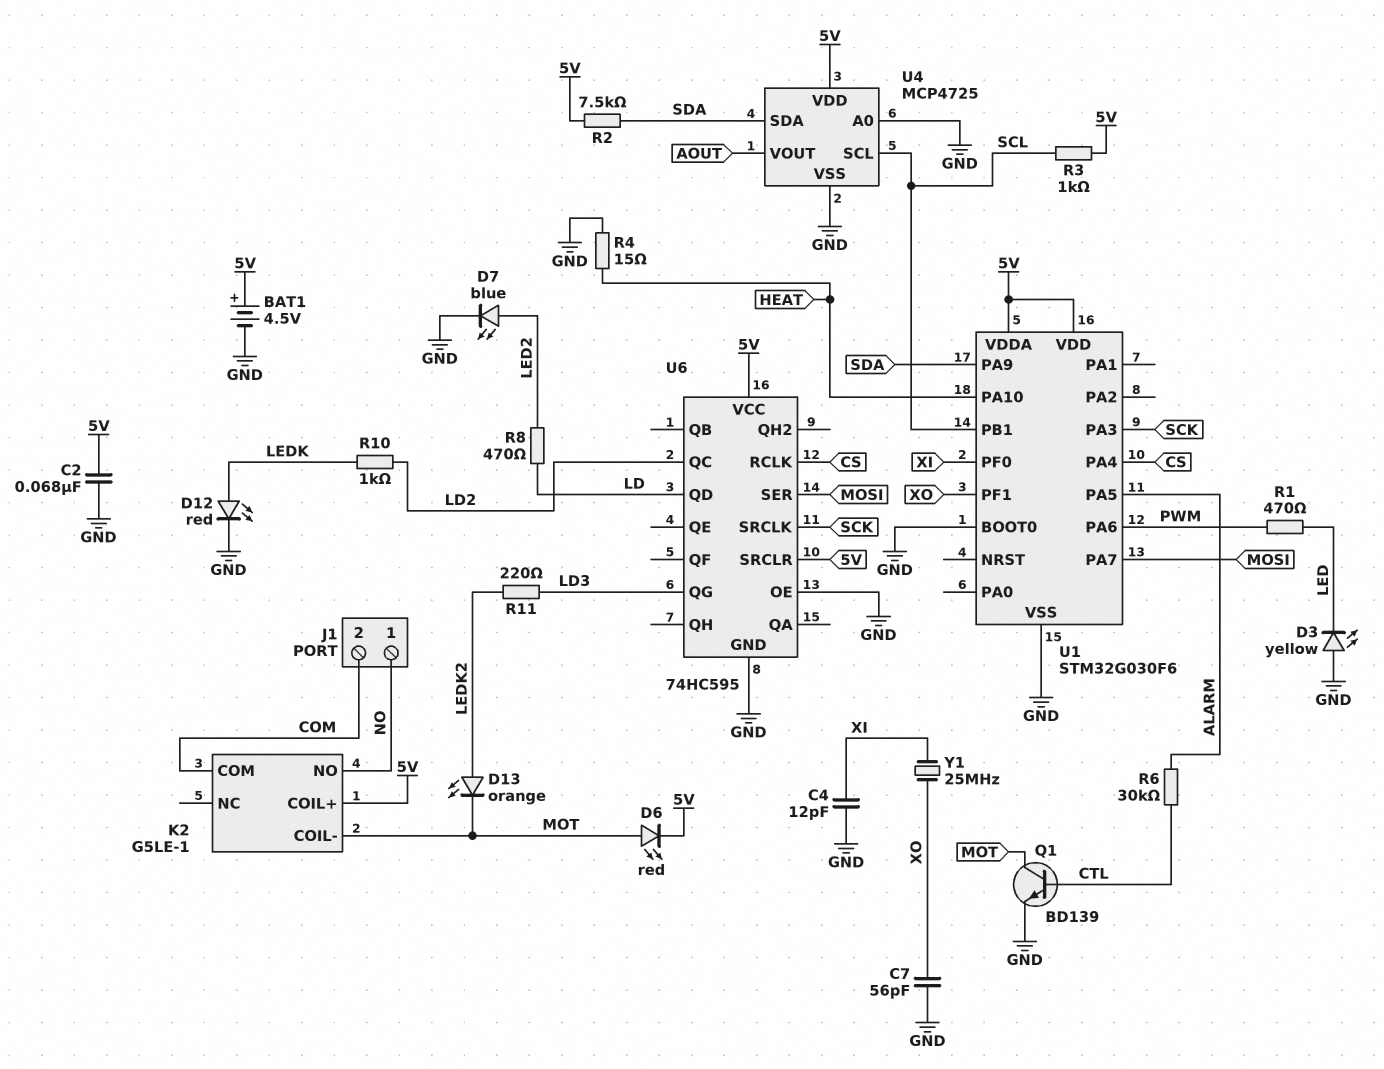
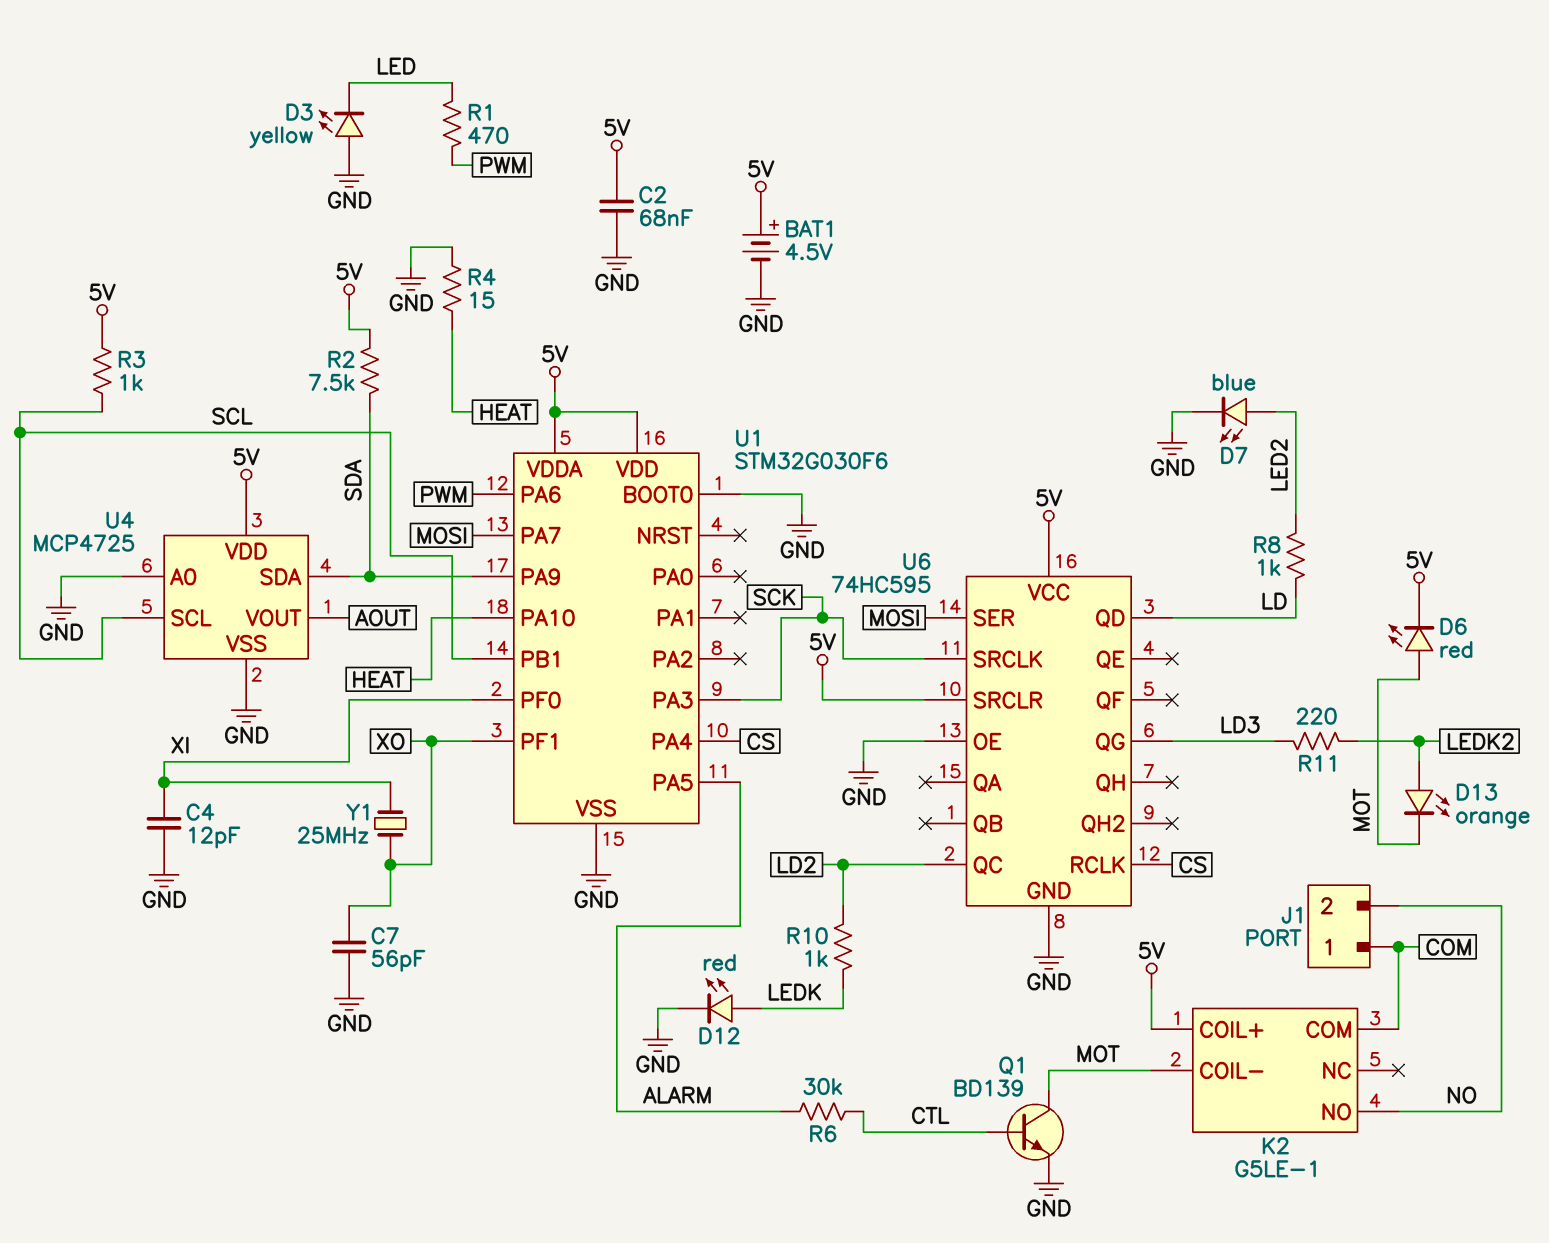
J1 pin 1: NO -> COM
J1 pin 2: COM -> NO
R8: 470 (LD, LED2) -> 1k (LD, LED2)

